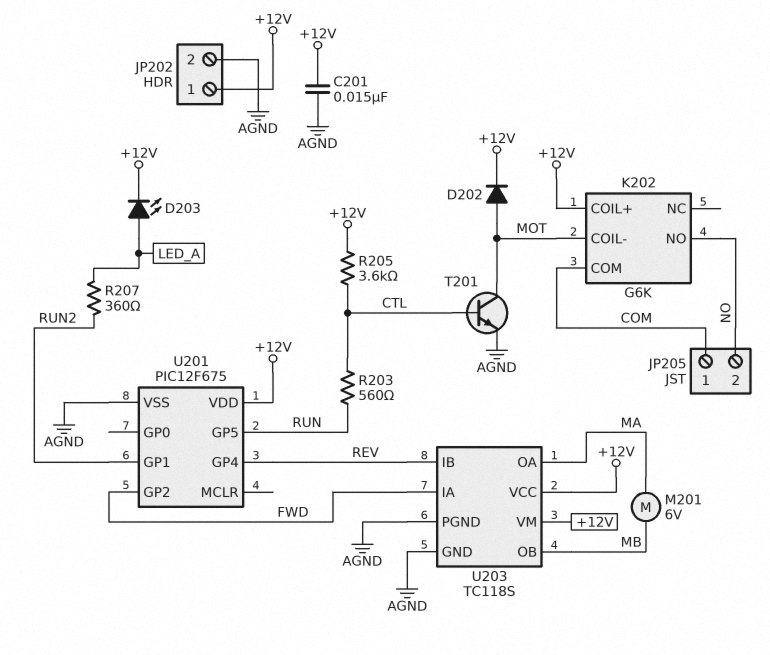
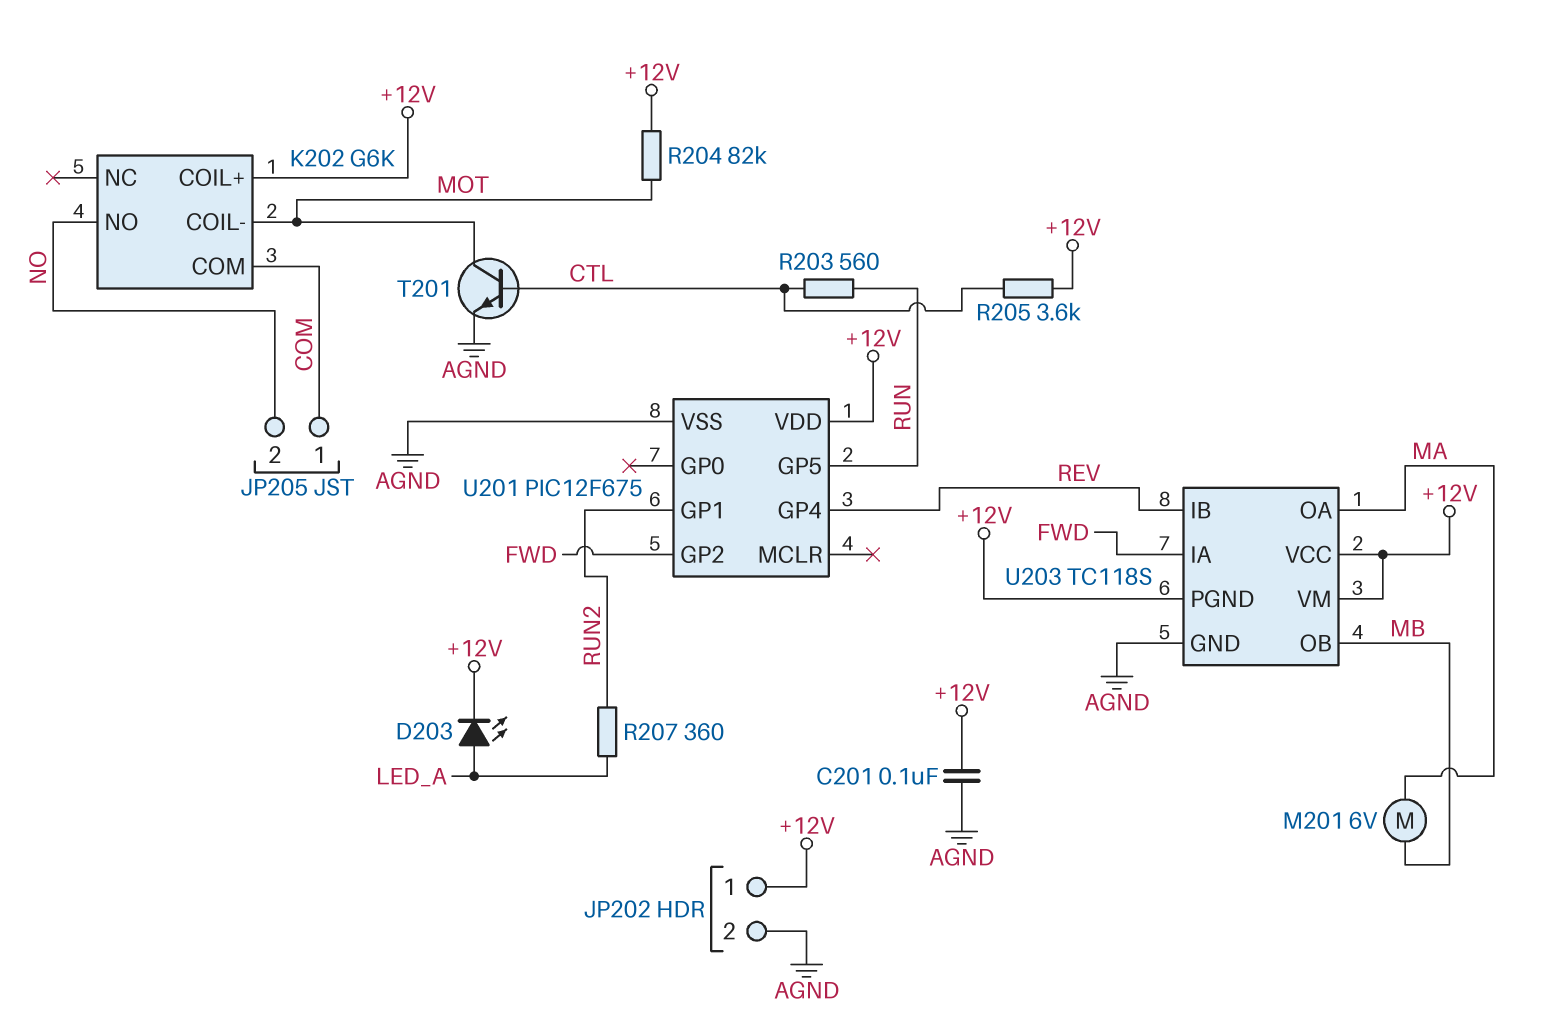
C201: 15nF (+12V, AGND) -> 100nF (+12V, AGND)
D202: diode (A MOT, K +12V) -> none
R204: none -> 82k (+12V, MOT)
U203 pin PGND: AGND -> +12V

